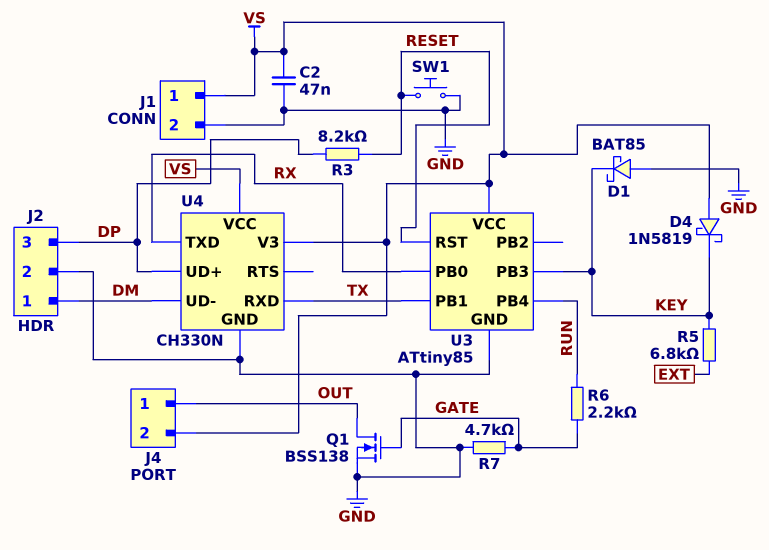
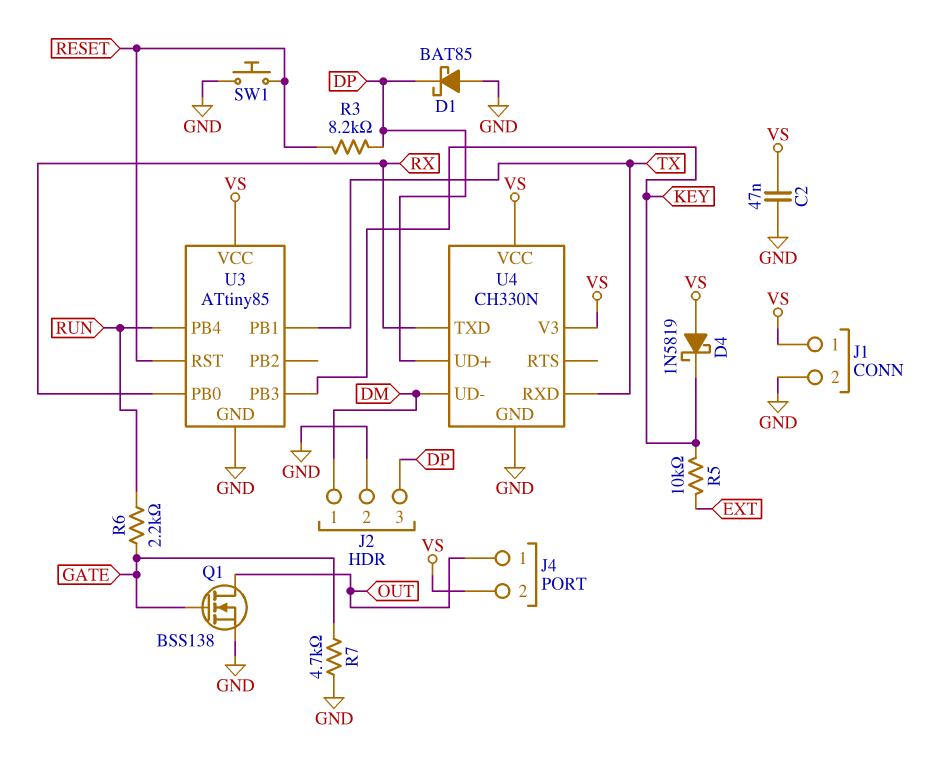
D1: schottky BAT85 (A GND, K KEY) -> schottky BAT85 (A GND, K DP)
R5: 6.8k (EXT, KEY) -> 10k (EXT, KEY)

